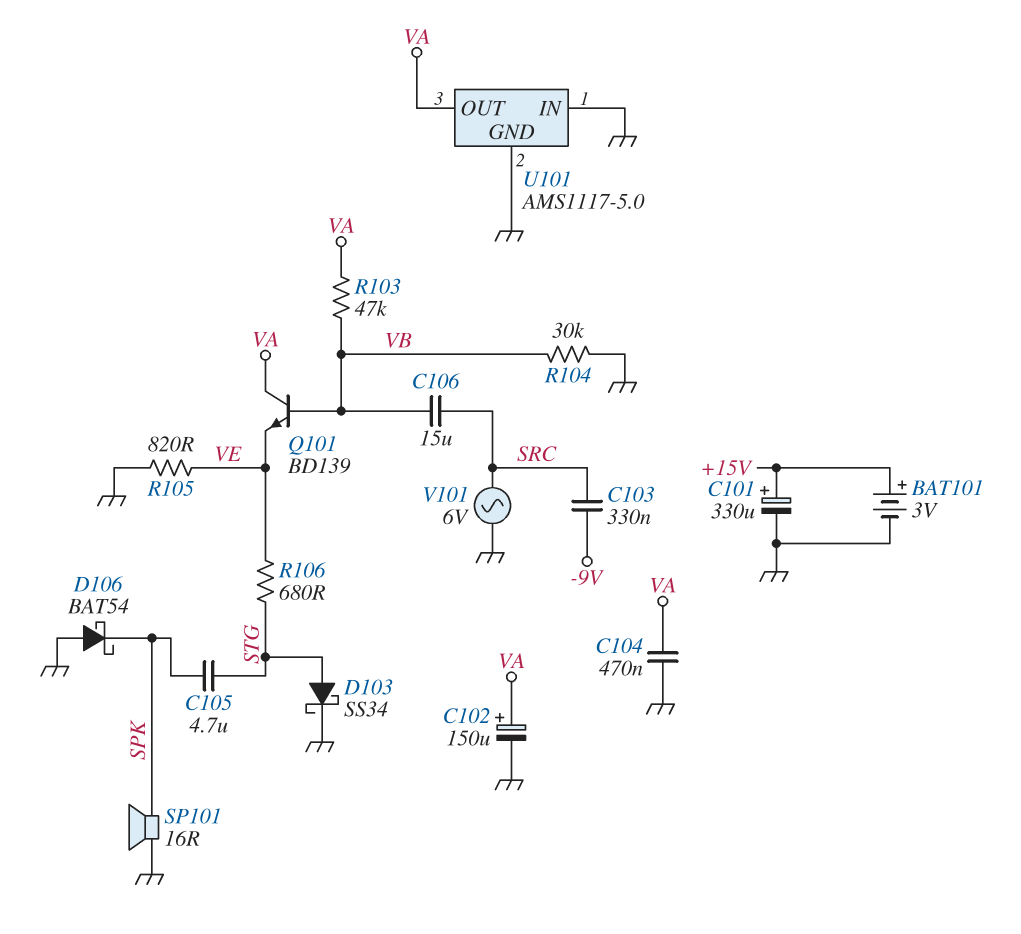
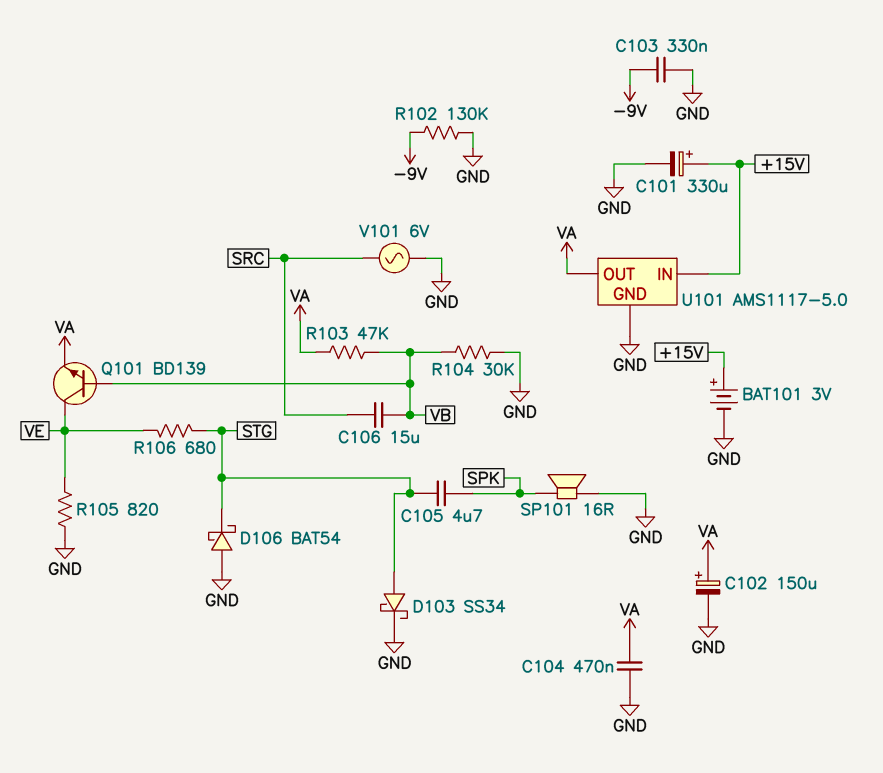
C103: 330nF (-9V, SRC) -> 330nF (-9V, GND)
D106: schottky BAT54 (A GND, K SPK) -> schottky BAT54 (A GND, K STG)
Q101: NPN BD139 (B VB, C VA, E VE) -> NPN BD139 (B VB, C VE, E VA)
R102: none -> 130k (-9V, GND)
U101 pin IN: GND -> +15V

